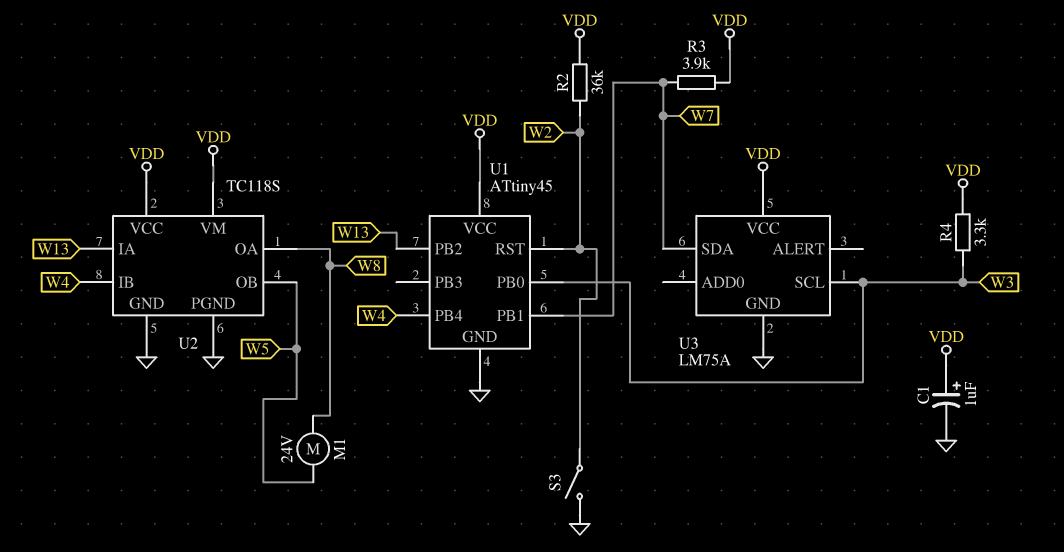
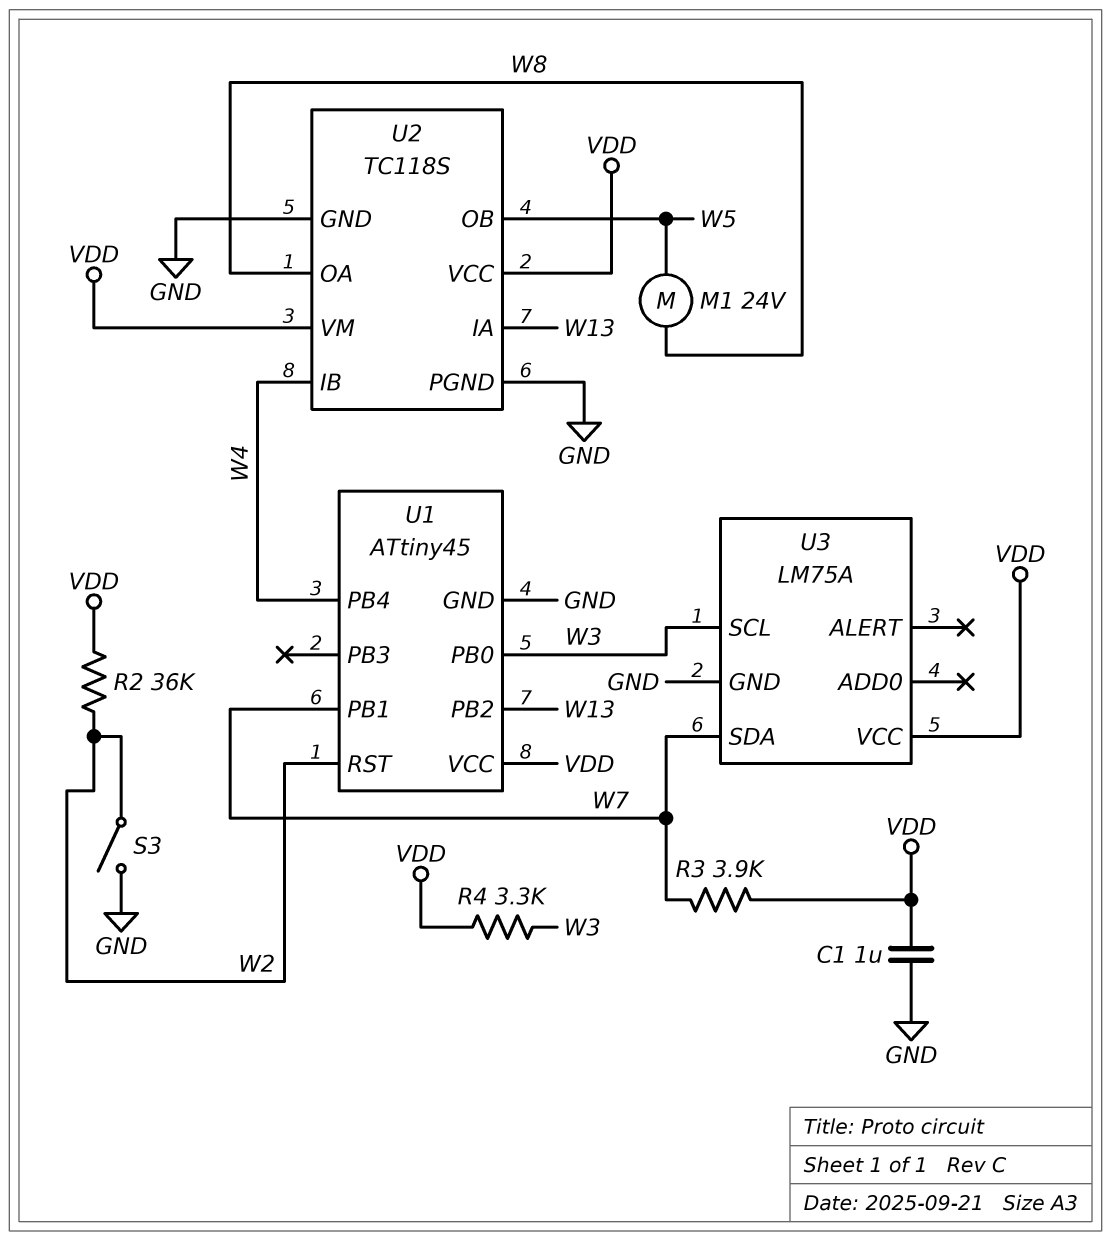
C1: 1uF (plus VDD, minus GND) -> 1uF (GND, VDD)

